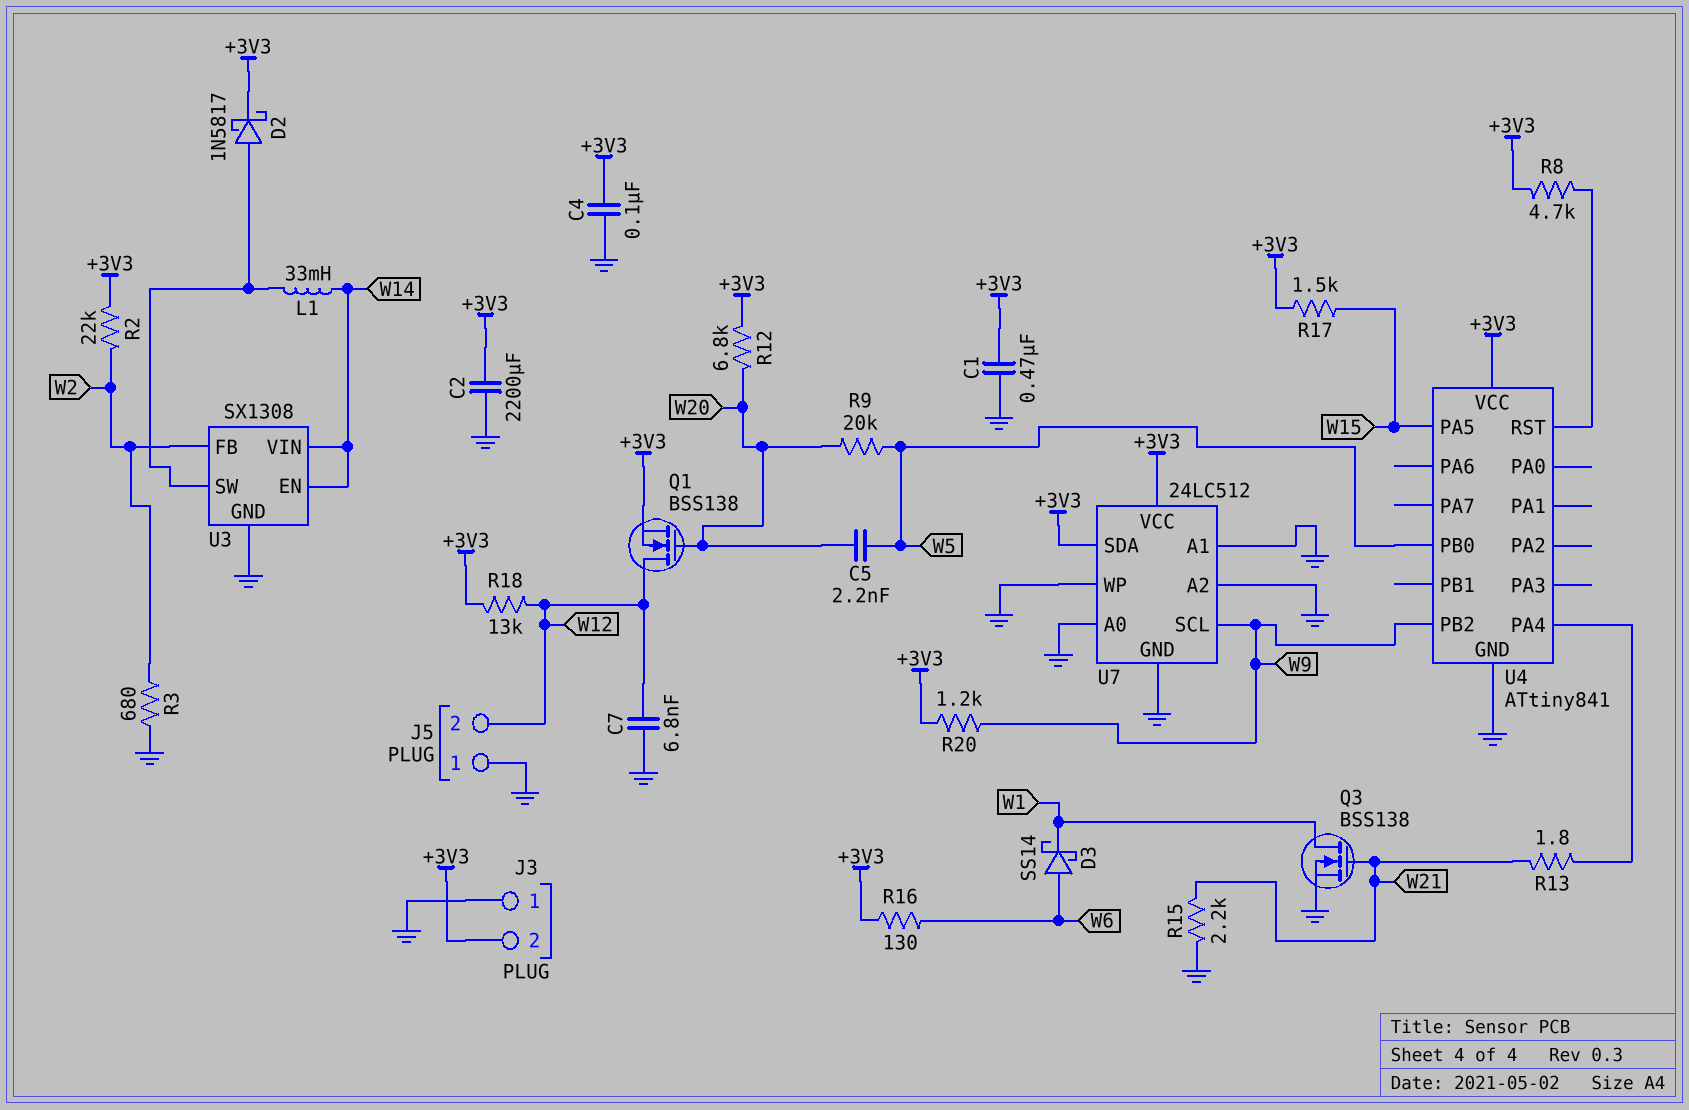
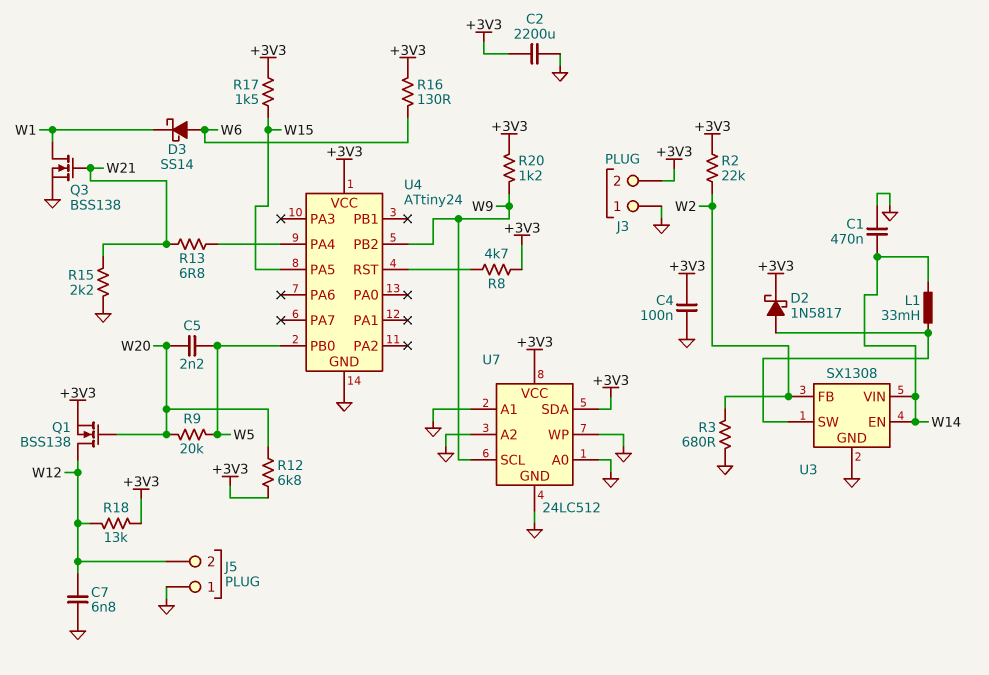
C1: 470nF (+3V3, GND) -> 470nF (GND, W14)
R13: 1.8 (U4/PA4, W21) -> 6.8 (U4/PA4, W21)
U4: ATtiny841 -> ATtiny24

